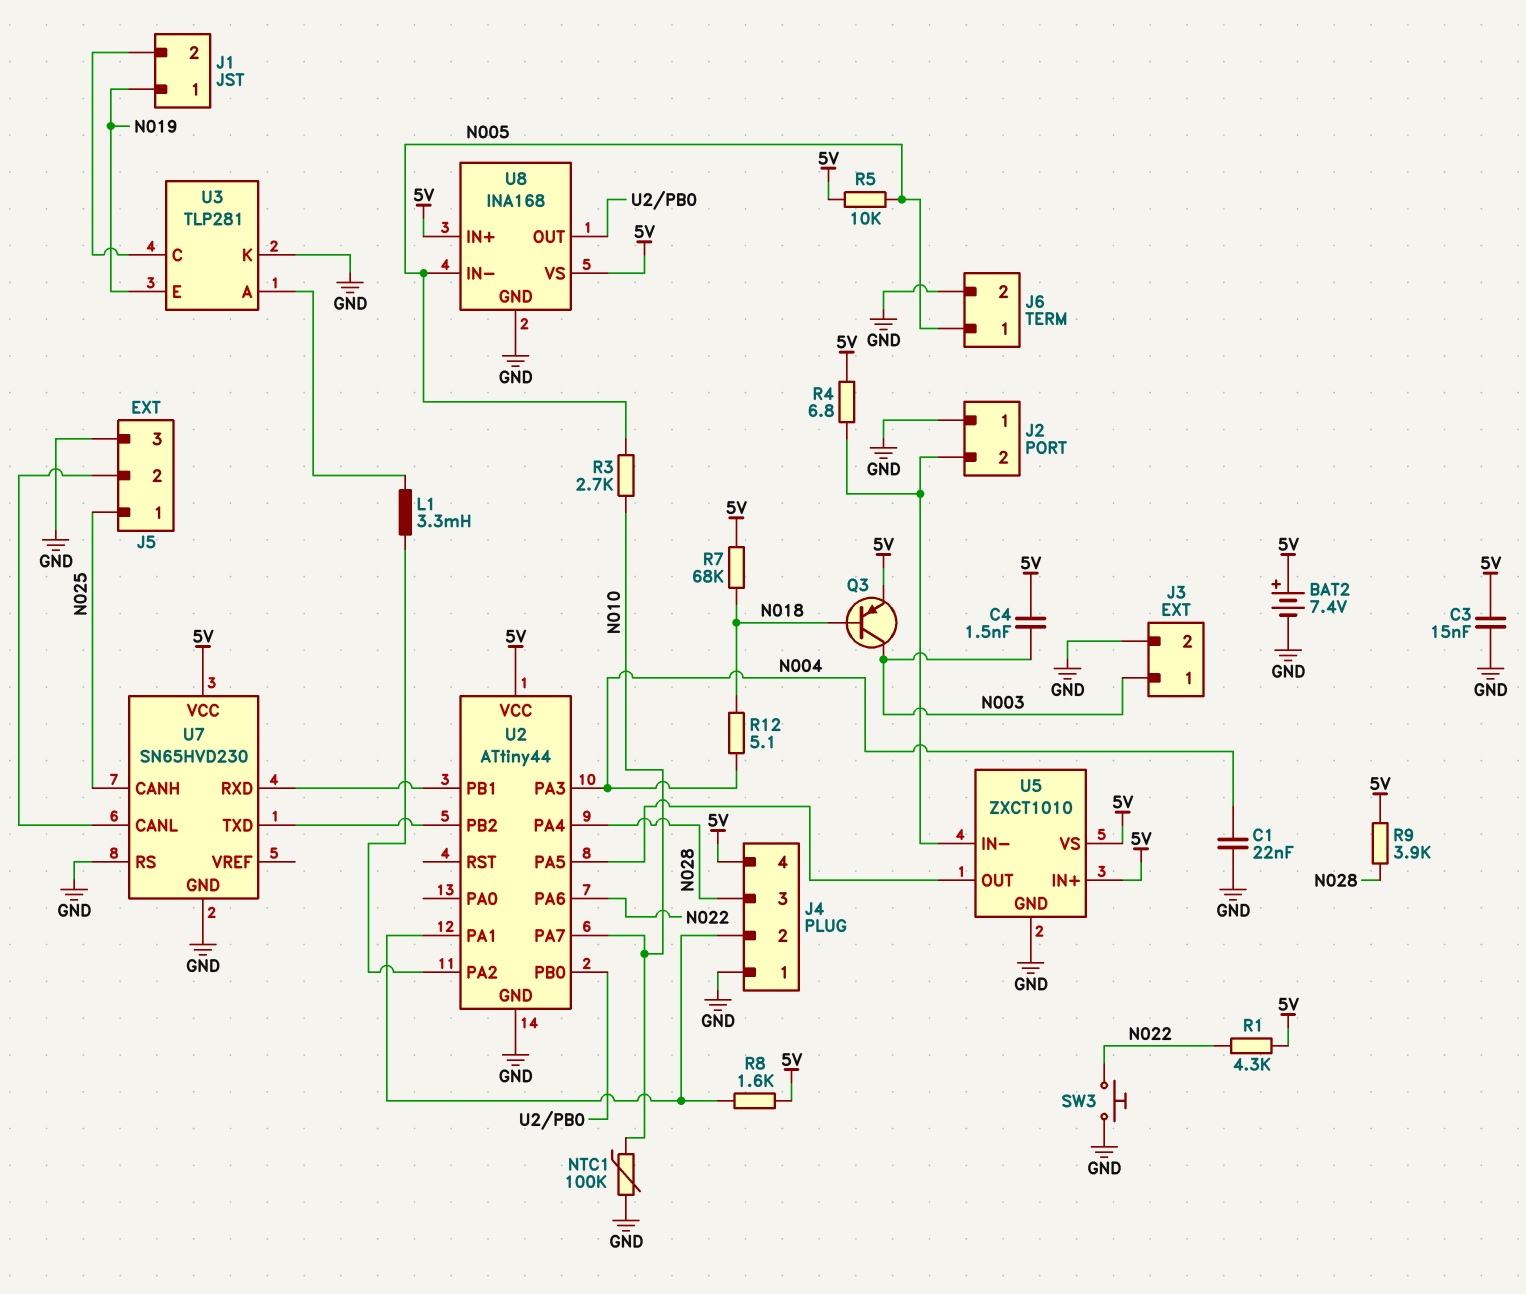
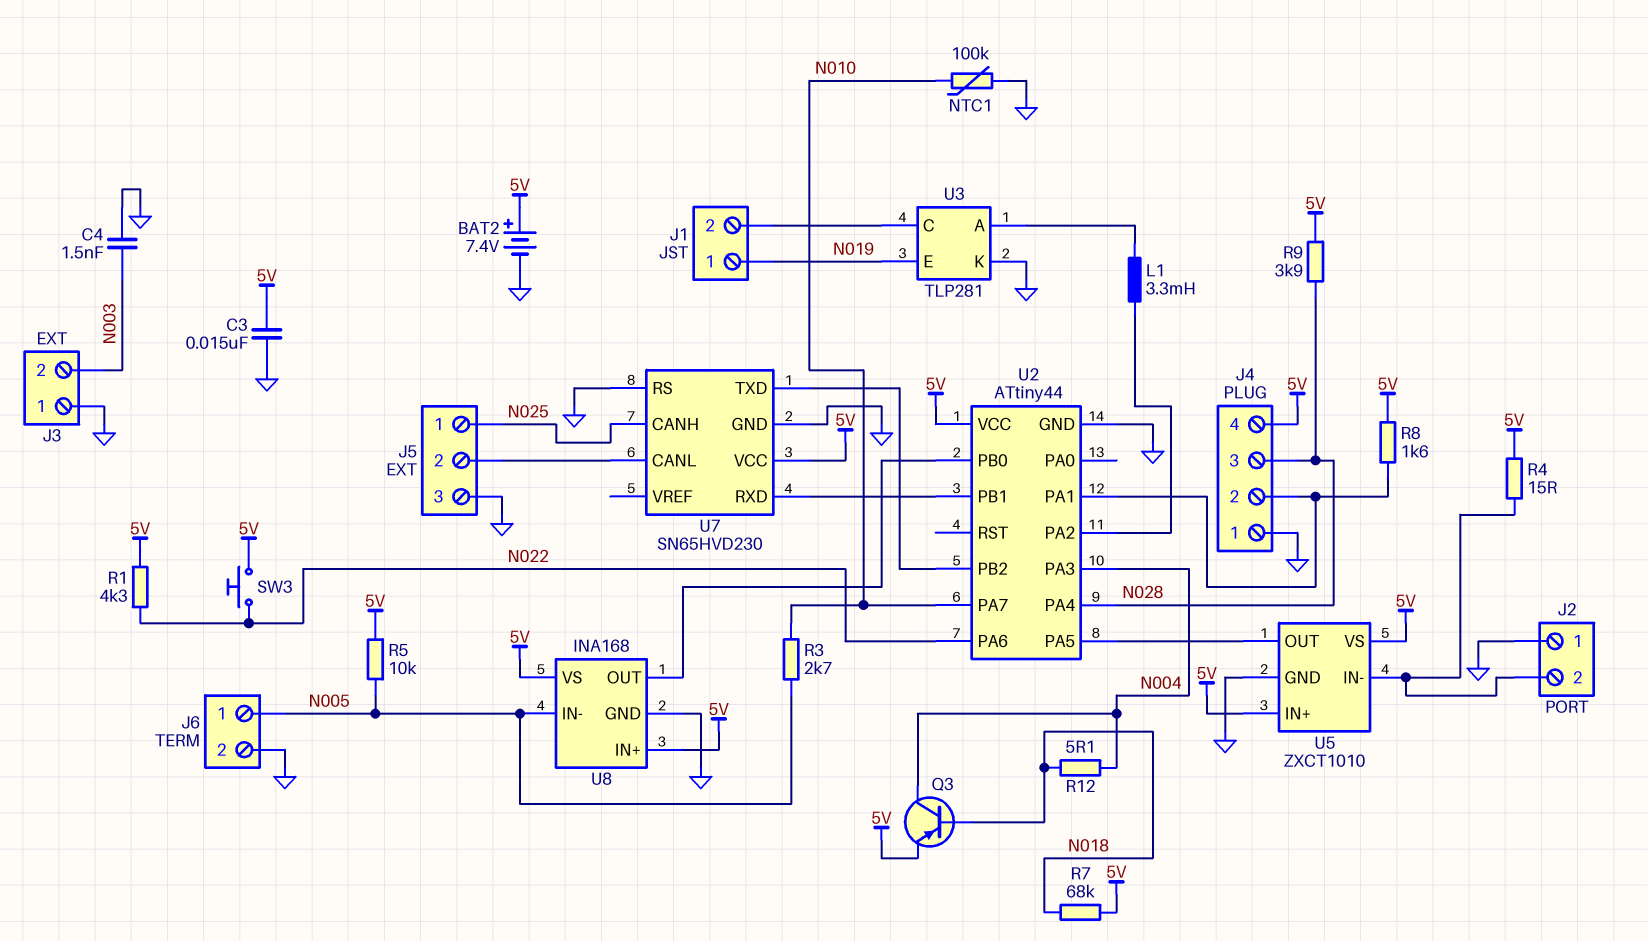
C1: 22nF (GND, N004) -> none
C4: 1.5nF (5V, N003) -> 1.5nF (GND, N003)
J3 pin 1: N003 -> GND
J3 pin 2: GND -> N003
Q3: PNP (B N018, C N003, E 5V) -> PNP (B N018, C N004, E 5V)
R4: 6.8 (5V, J2/2) -> 15 (5V, J2/2)
SW3: button (GND, N022) -> button (5V, N022)

